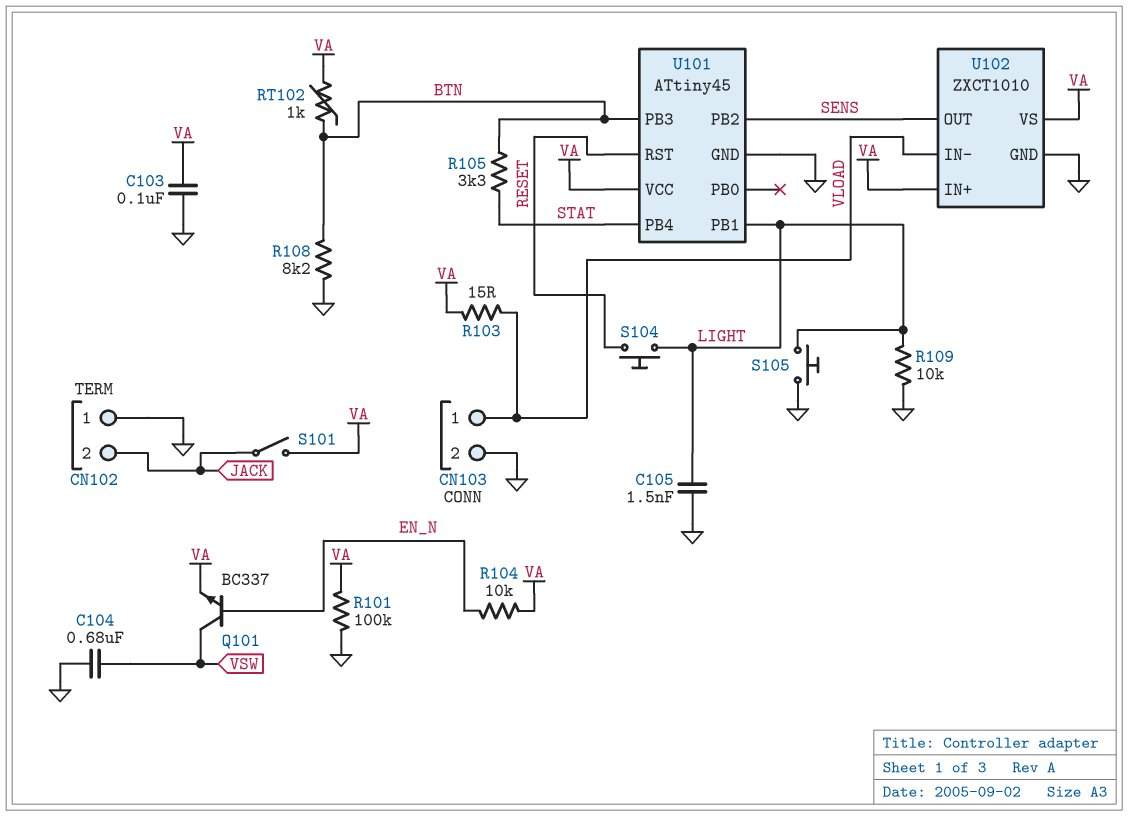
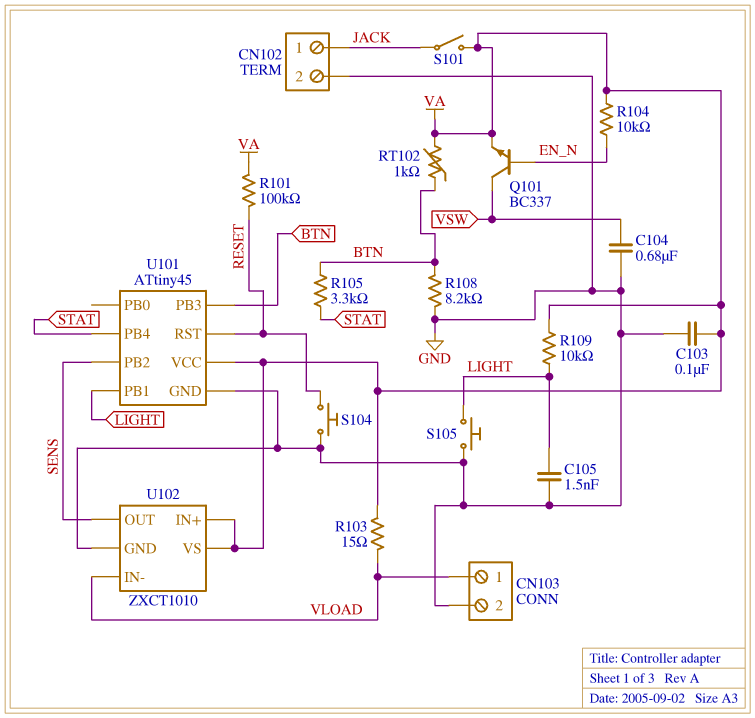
CN102 pin 1: GND -> JACK
CN102 pin 2: JACK -> GND
R101: 100k (GND, VA) -> 100k (RESET, VA)
R109: 10k (GND, LIGHT) -> 10k (LIGHT, VA)
S104: button (LIGHT, RESET) -> button (GND, RESET)

